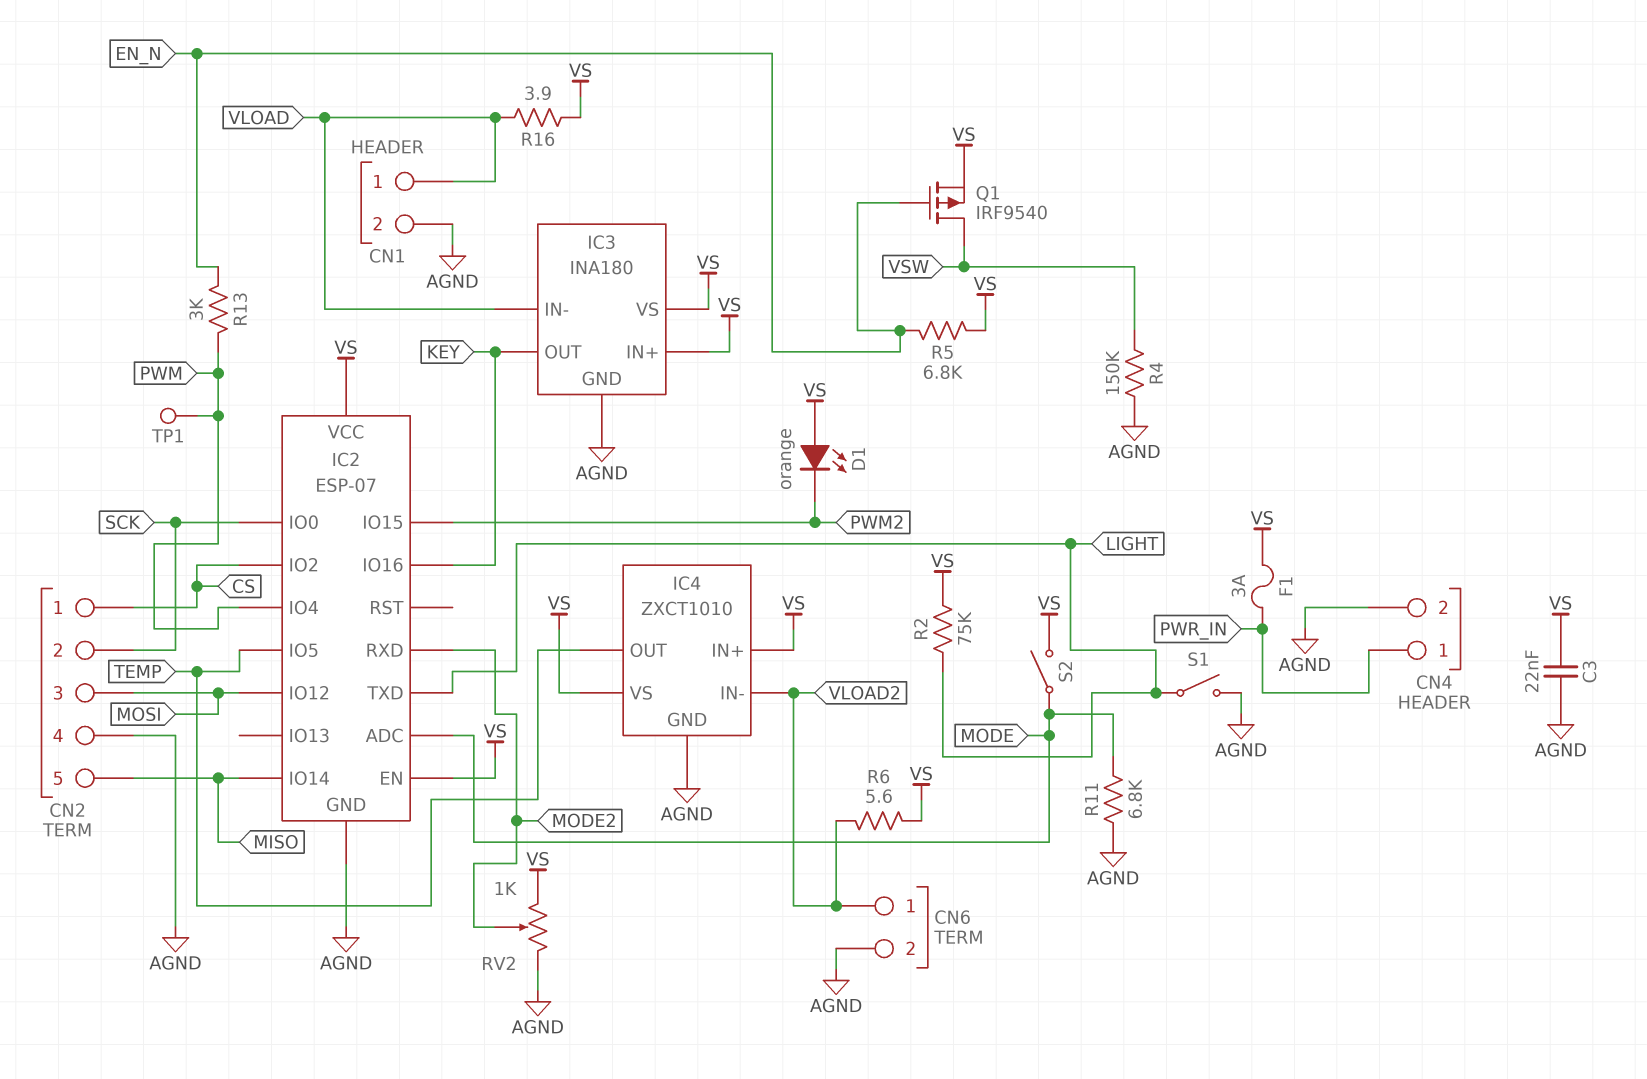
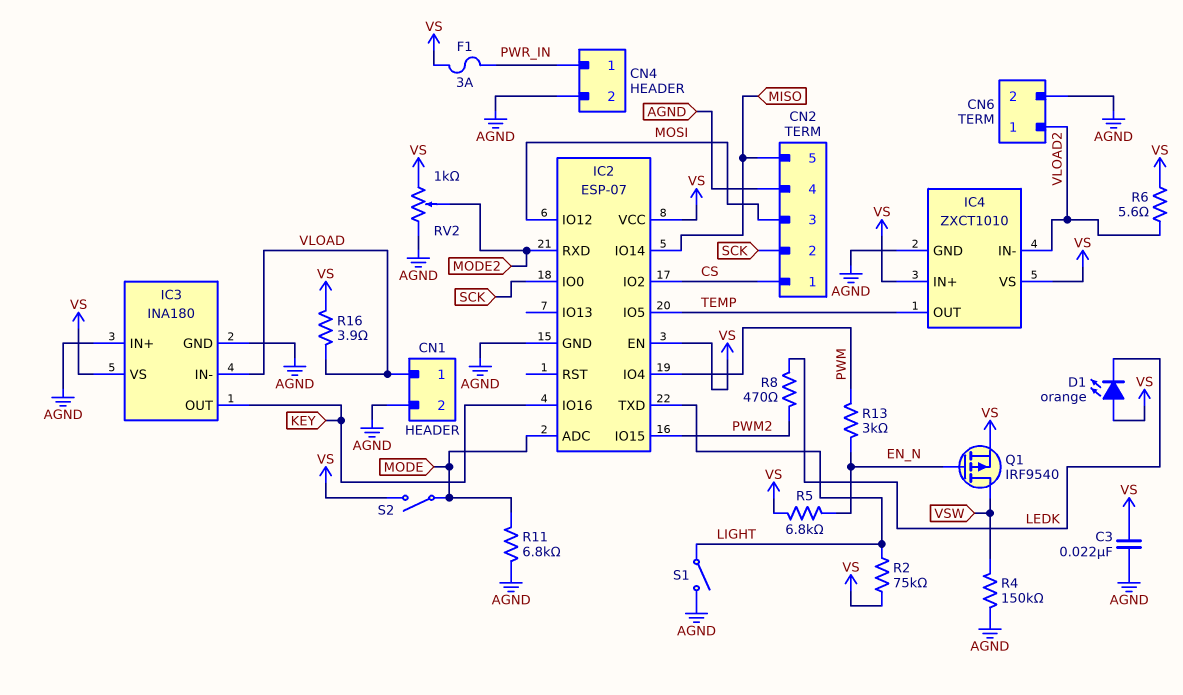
D1: LED orange (A VS, K PWM2) -> LED orange (A VS, K LEDK)
IC3 pin IN+: VS -> AGND
R8: none -> 470 (LEDK, PWM2)
TP1: test point (PWM) -> none

